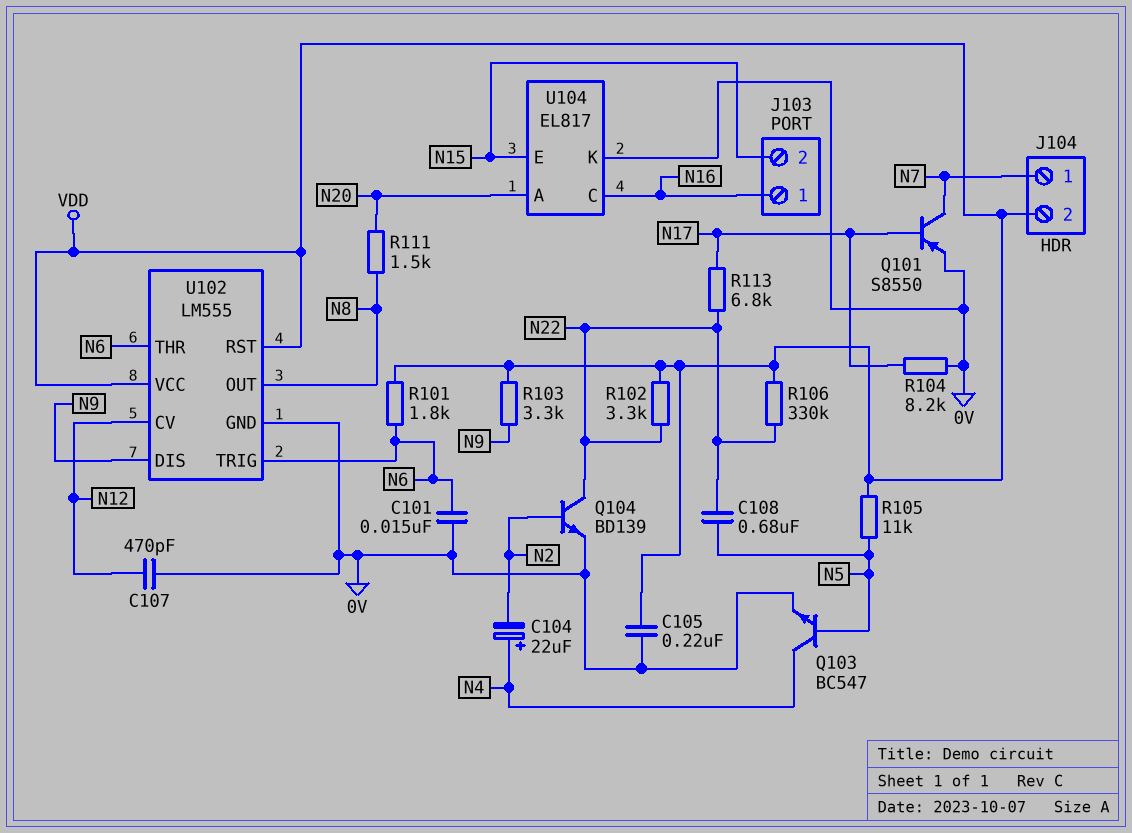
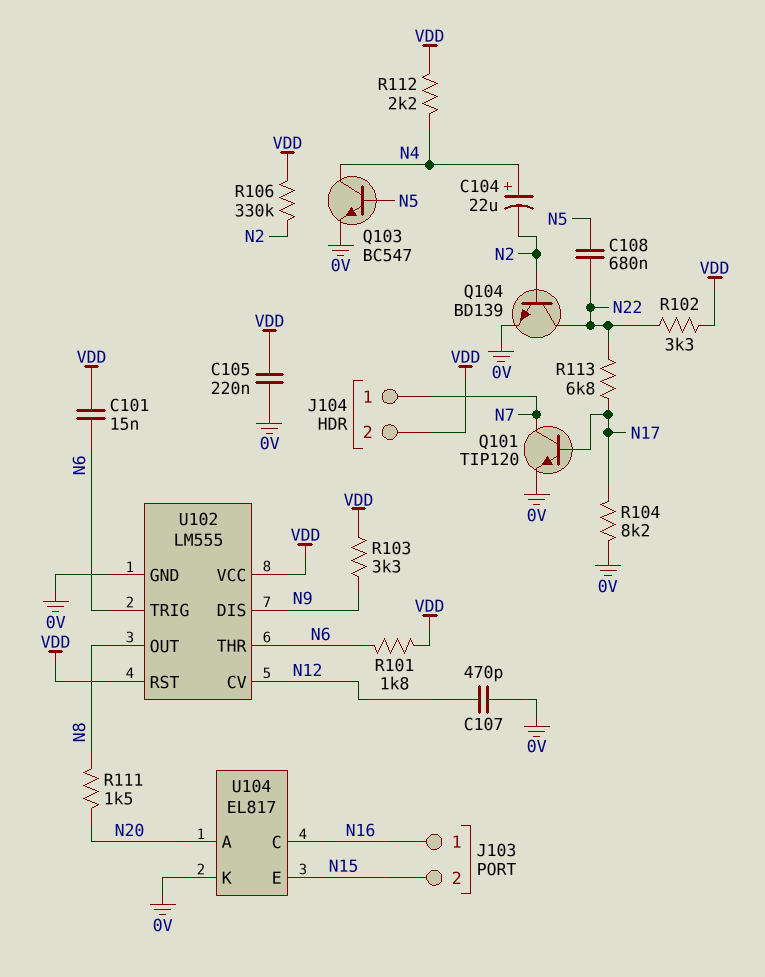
C101: 15nF (0V, N6) -> 15nF (N6, VDD)
Q101: PNP S8550 (B N17, C N7, E 0V) -> NPN TIP120 (B N17, C N7, E 0V)
R105: 11k (N5, VDD) -> none
R106: 330k (N22, VDD) -> 330k (N2, VDD)
R112: none -> 2.2k (N4, VDD)

